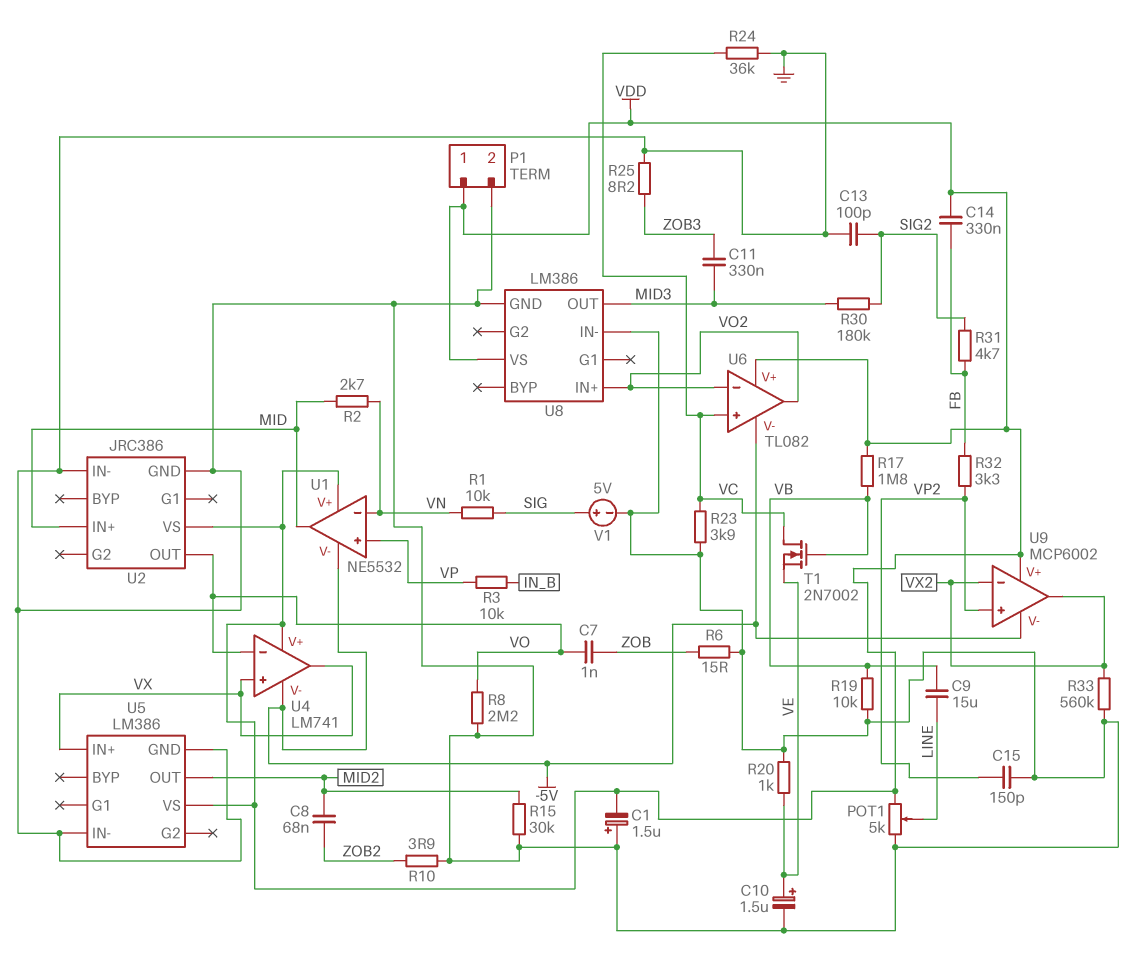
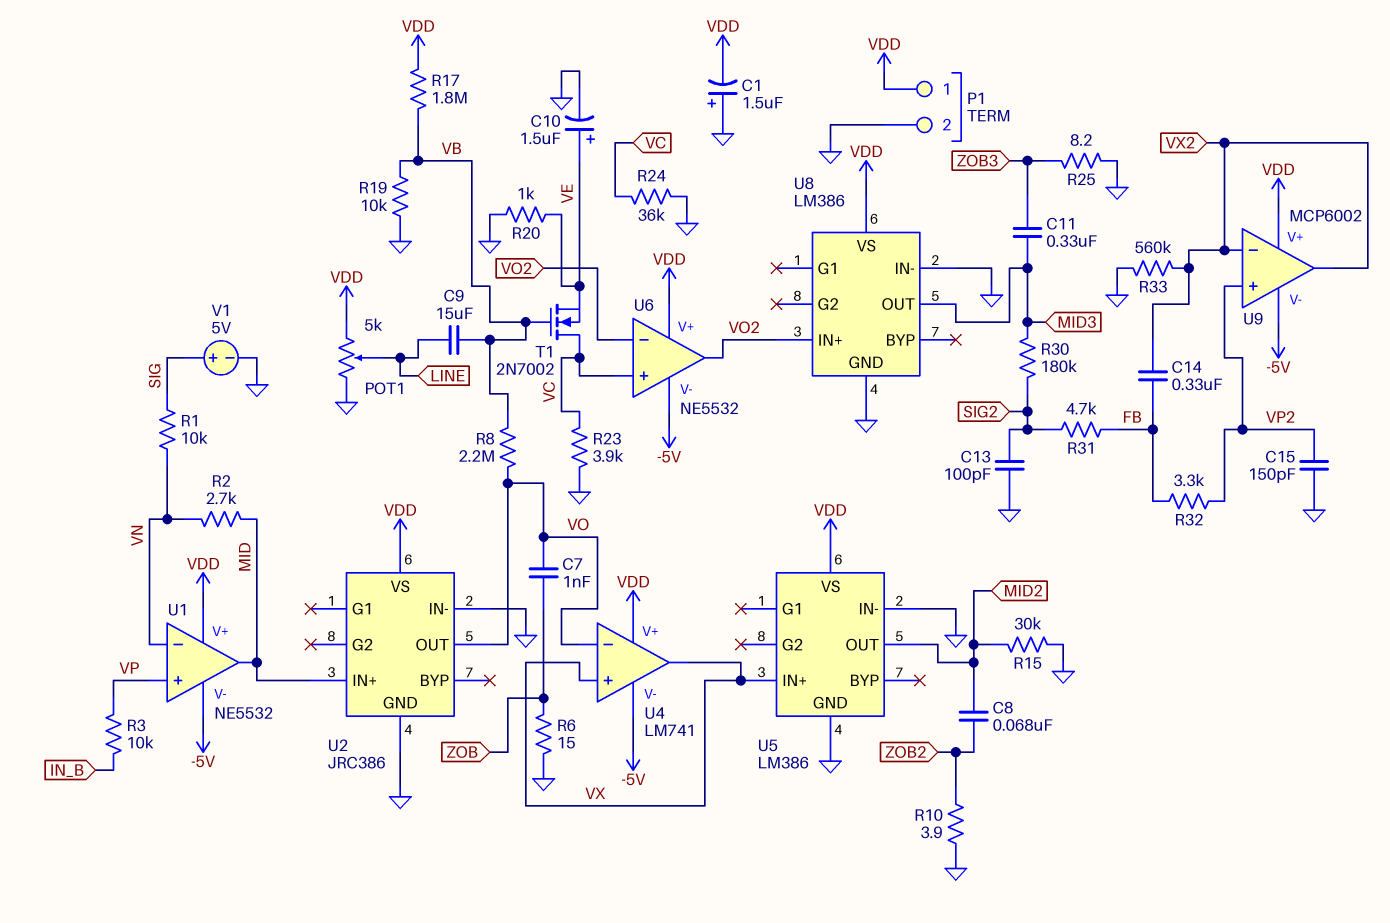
C14: 330nF (FB, VDD) -> 330nF (FB, VX2)
R8: 2.2M (GND, VO) -> 2.2M (VB, VO)
U6: TL082 -> NE5532

